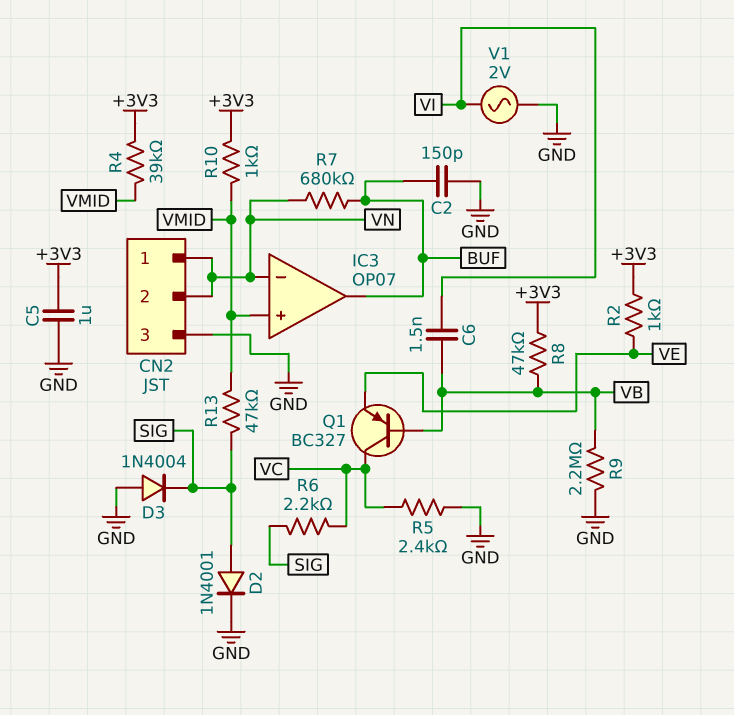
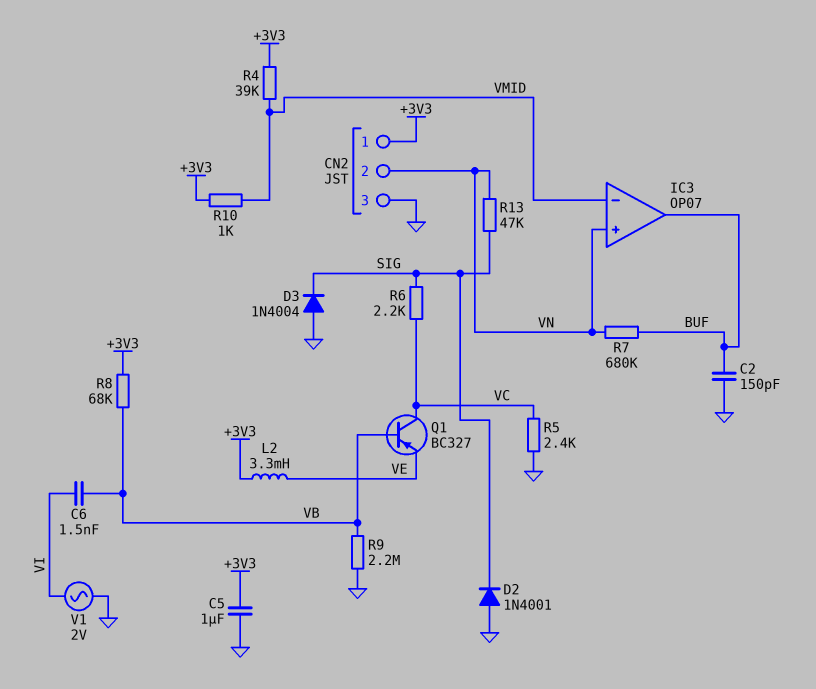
CN2 pin 1: VN -> +3V3
D2: diode 1N4001 (A SIG, K GND) -> diode 1N4001 (A GND, K SIG)
IC3 pin in+: VMID -> VN
IC3 pin in-: VN -> VMID
L2: none -> 3.3mH (+3V3, VE)
R2: 1k (+3V3, VE) -> none
R8: 47k (+3V3, VB) -> 68k (+3V3, VB)
R13: 47k (SIG, VMID) -> 47k (SIG, VN)

